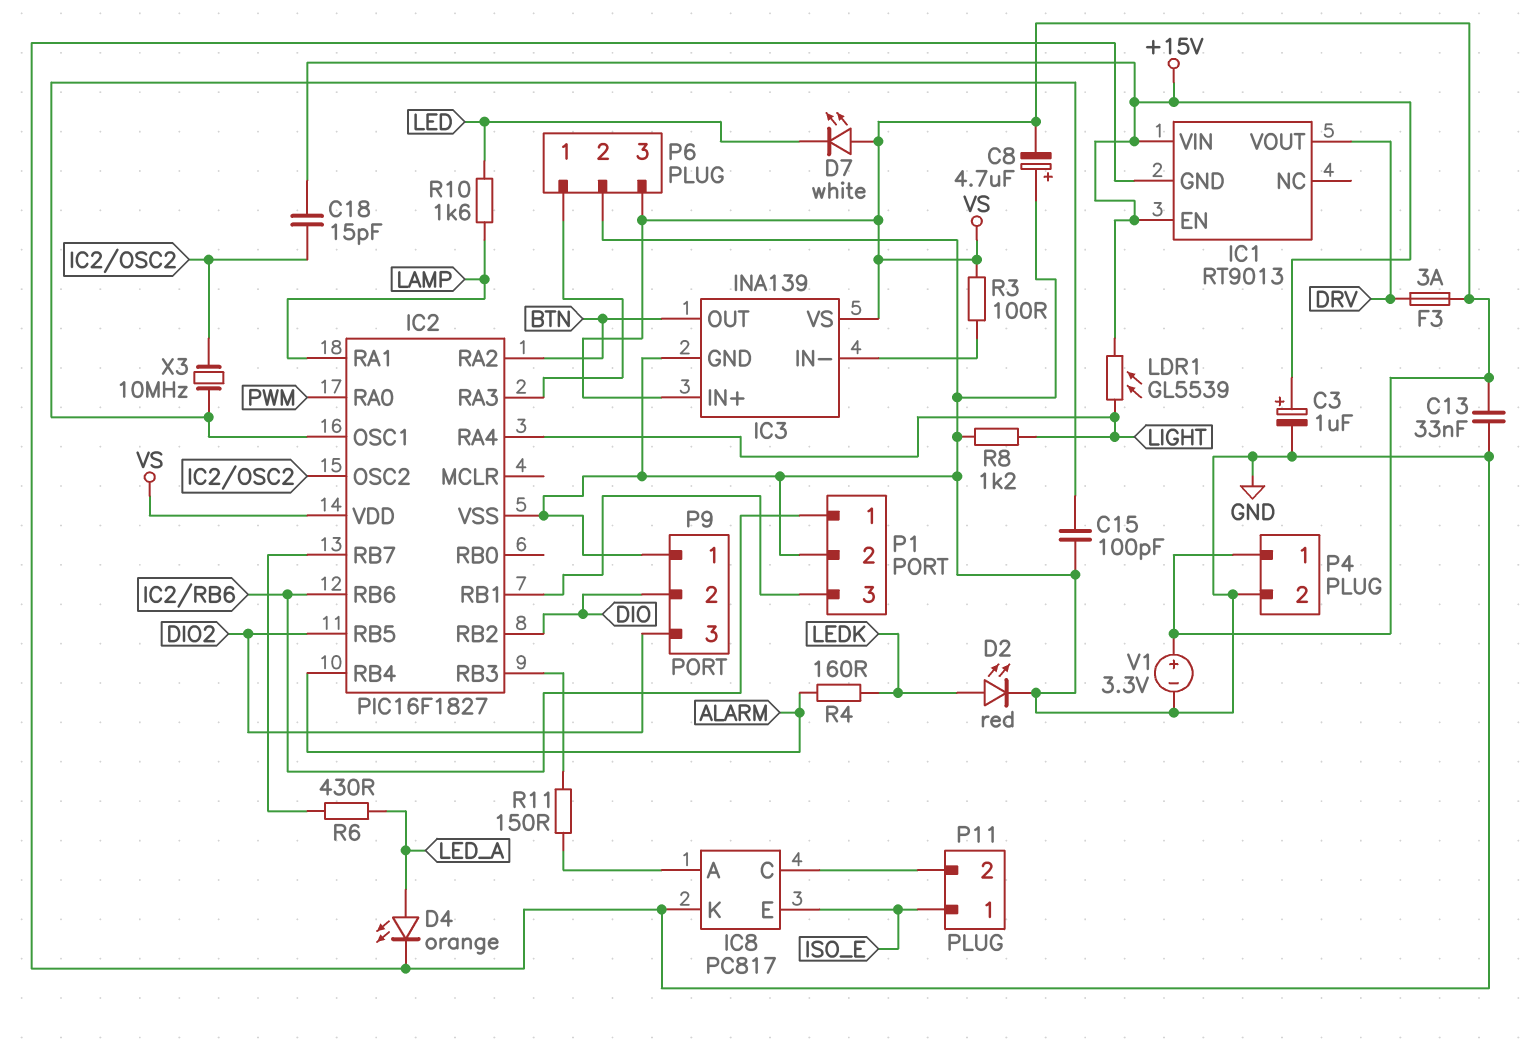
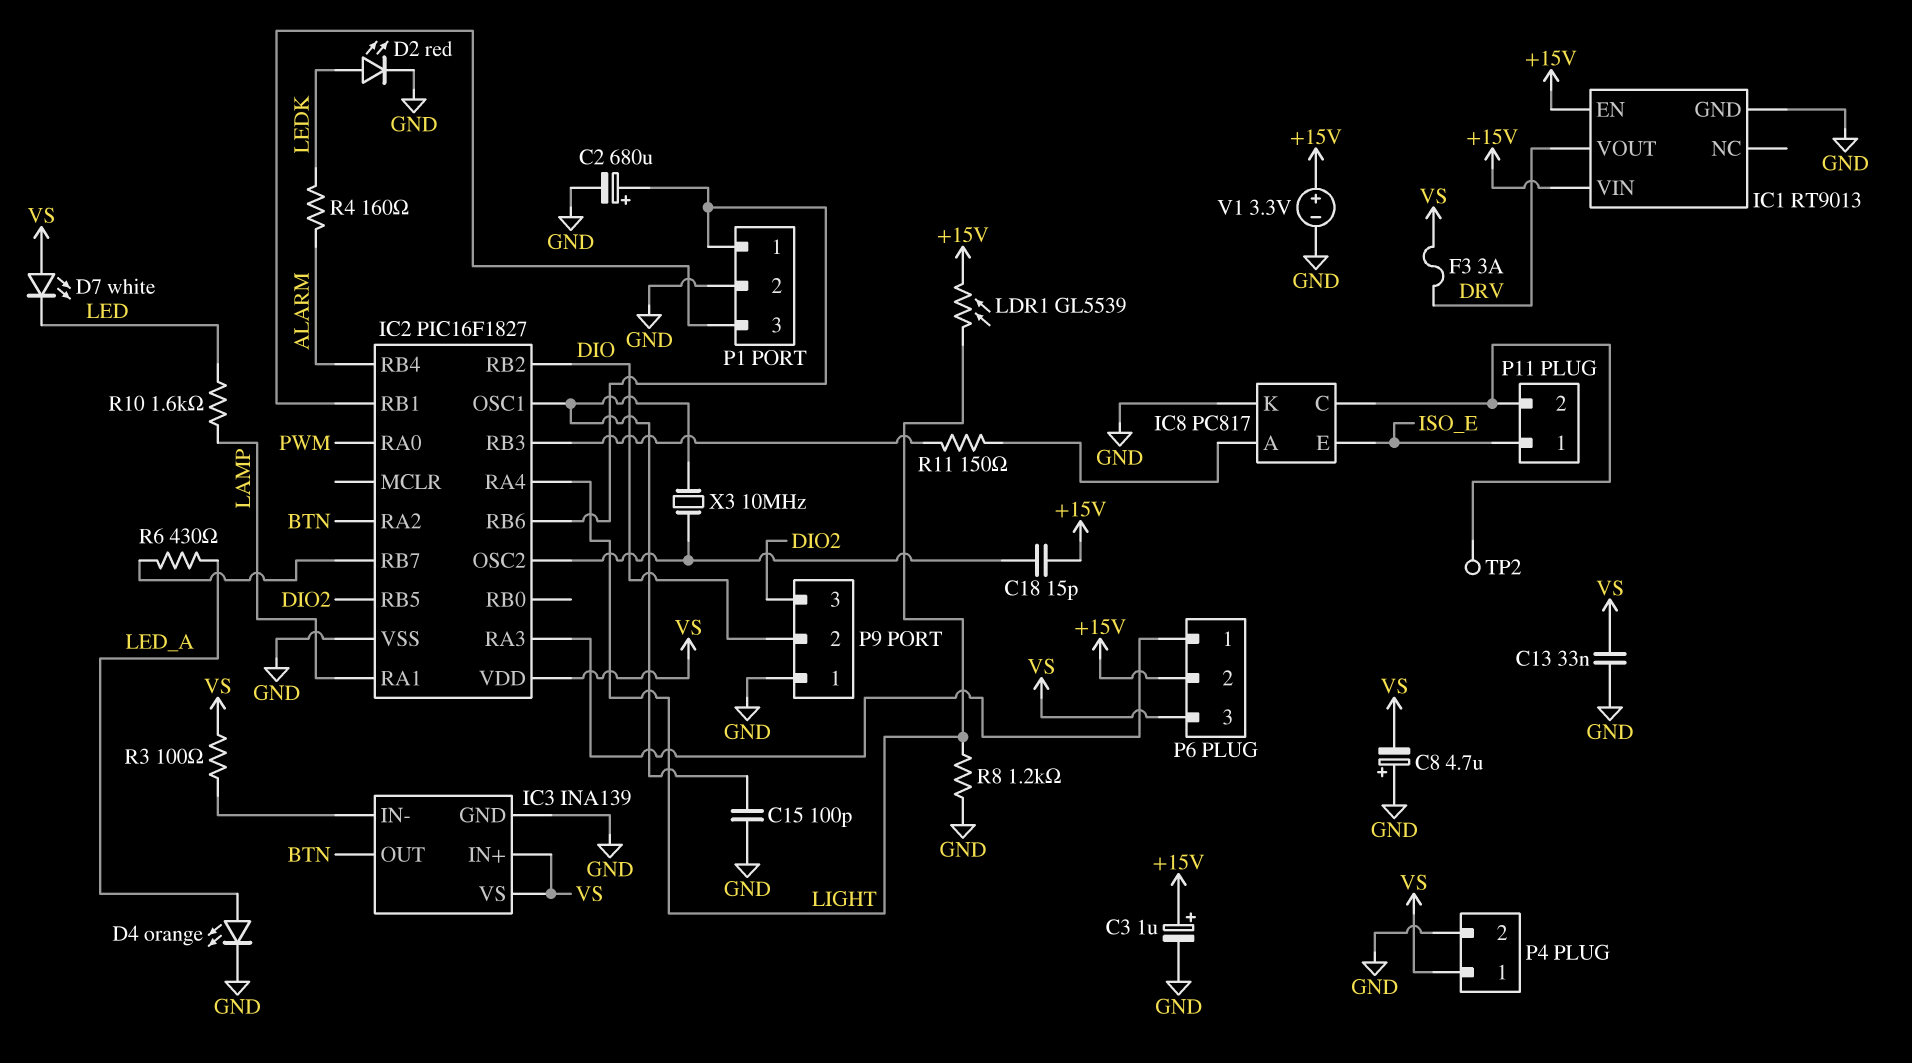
C2: none -> 680uF (plus IC2/RB6, minus GND)
P6 pin 2: GND -> +15V
TP2: none -> test point (IC8/C)
V1: 3.3V (plus VS, minus GND) -> 3.3V (plus +15V, minus GND)

